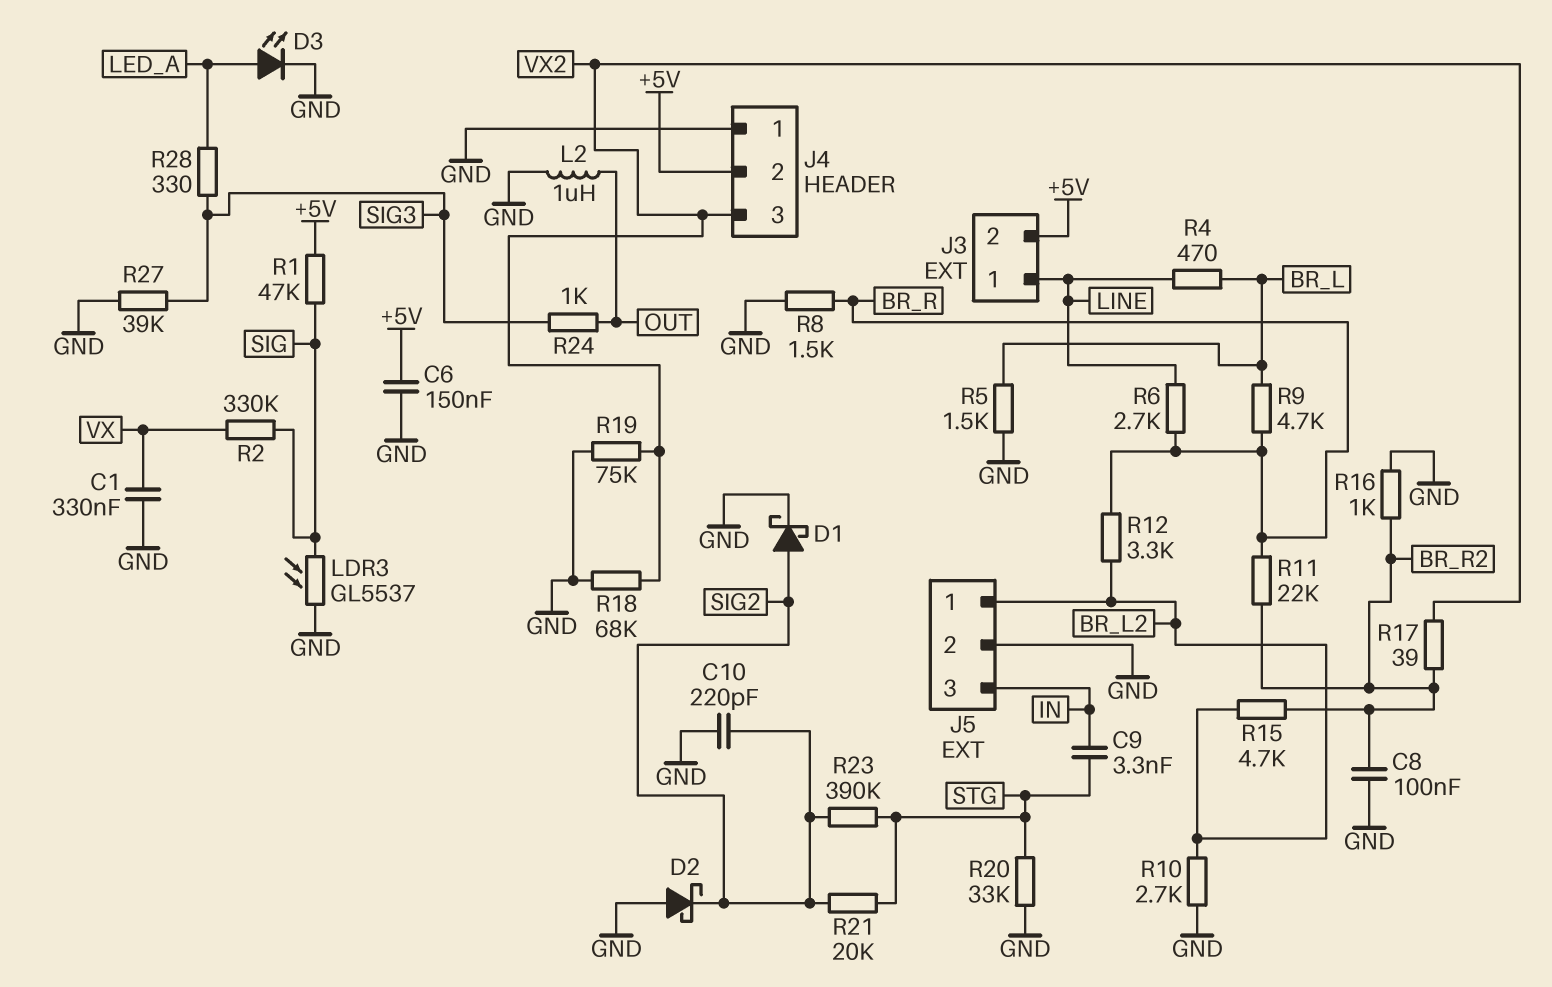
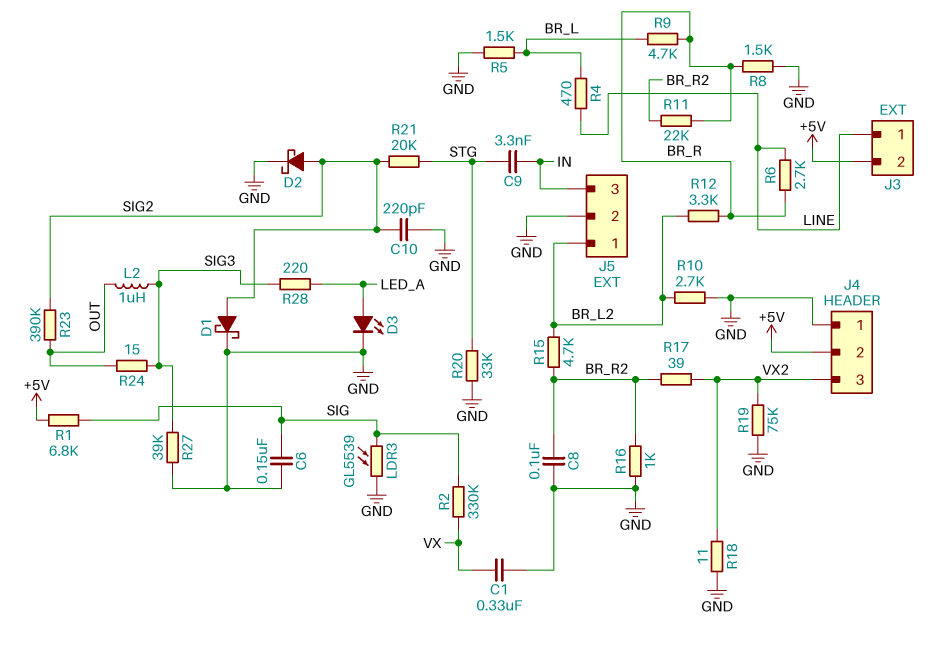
C6: 150nF (+5V, GND) -> 150nF (GND, SIG)
D2: schottky (A GND, K SIG2) -> schottky (A SIG2, K GND)
L2: 1uH (GND, OUT) -> 1uH (OUT, SIG3)
LDR3: GL5537 (GND, SIG) -> GL5539 (GND, SIG)
R1: 47k (+5V, SIG) -> 6.8k (+5V, SIG)
R18: 68k (GND, VX2) -> 11 (GND, VX2)
R23: 390k (SIG2, STG) -> 390k (OUT, SIG2)
R24: 1k (OUT, SIG3) -> 15 (OUT, SIG3)
R28: 330 (LED_A, SIG3) -> 220 (LED_A, SIG3)

